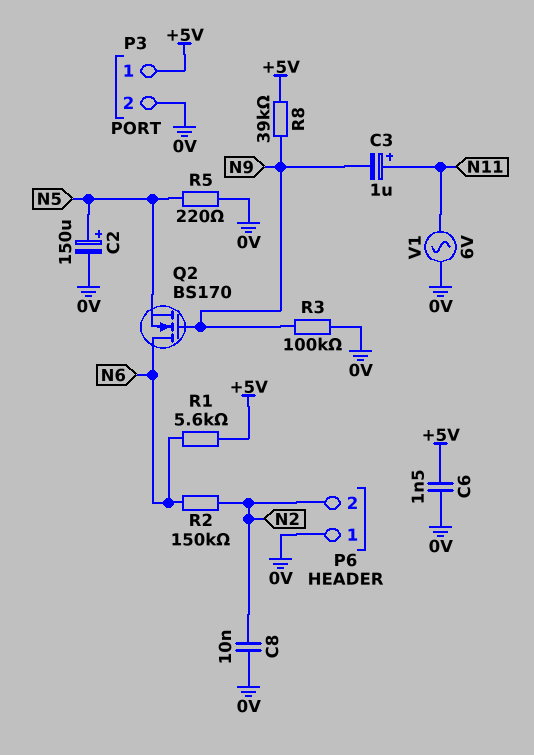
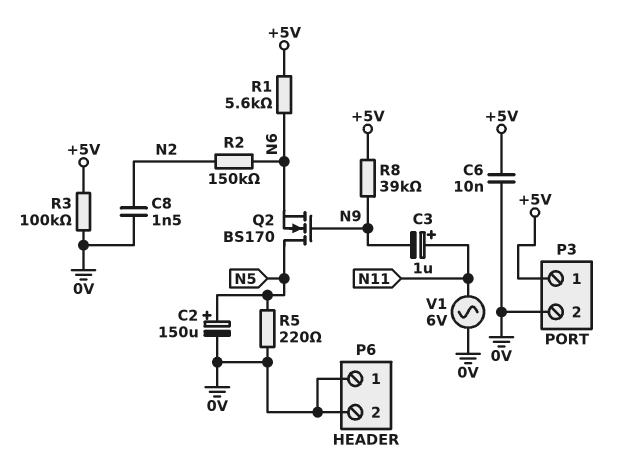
C6: 1.5nF (+5V, 0V) -> 10nF (+5V, 0V)
C8: 10nF (0V, N2) -> 1.5nF (0V, N2)
P6 pin 2: N2 -> 0V
Q2: NMOS BS170 (G N9, D N6, S N5) -> NMOS BS170 (G N9, D N5, S N6)
R3: 100k (0V, N9) -> 100k (+5V, 0V)

